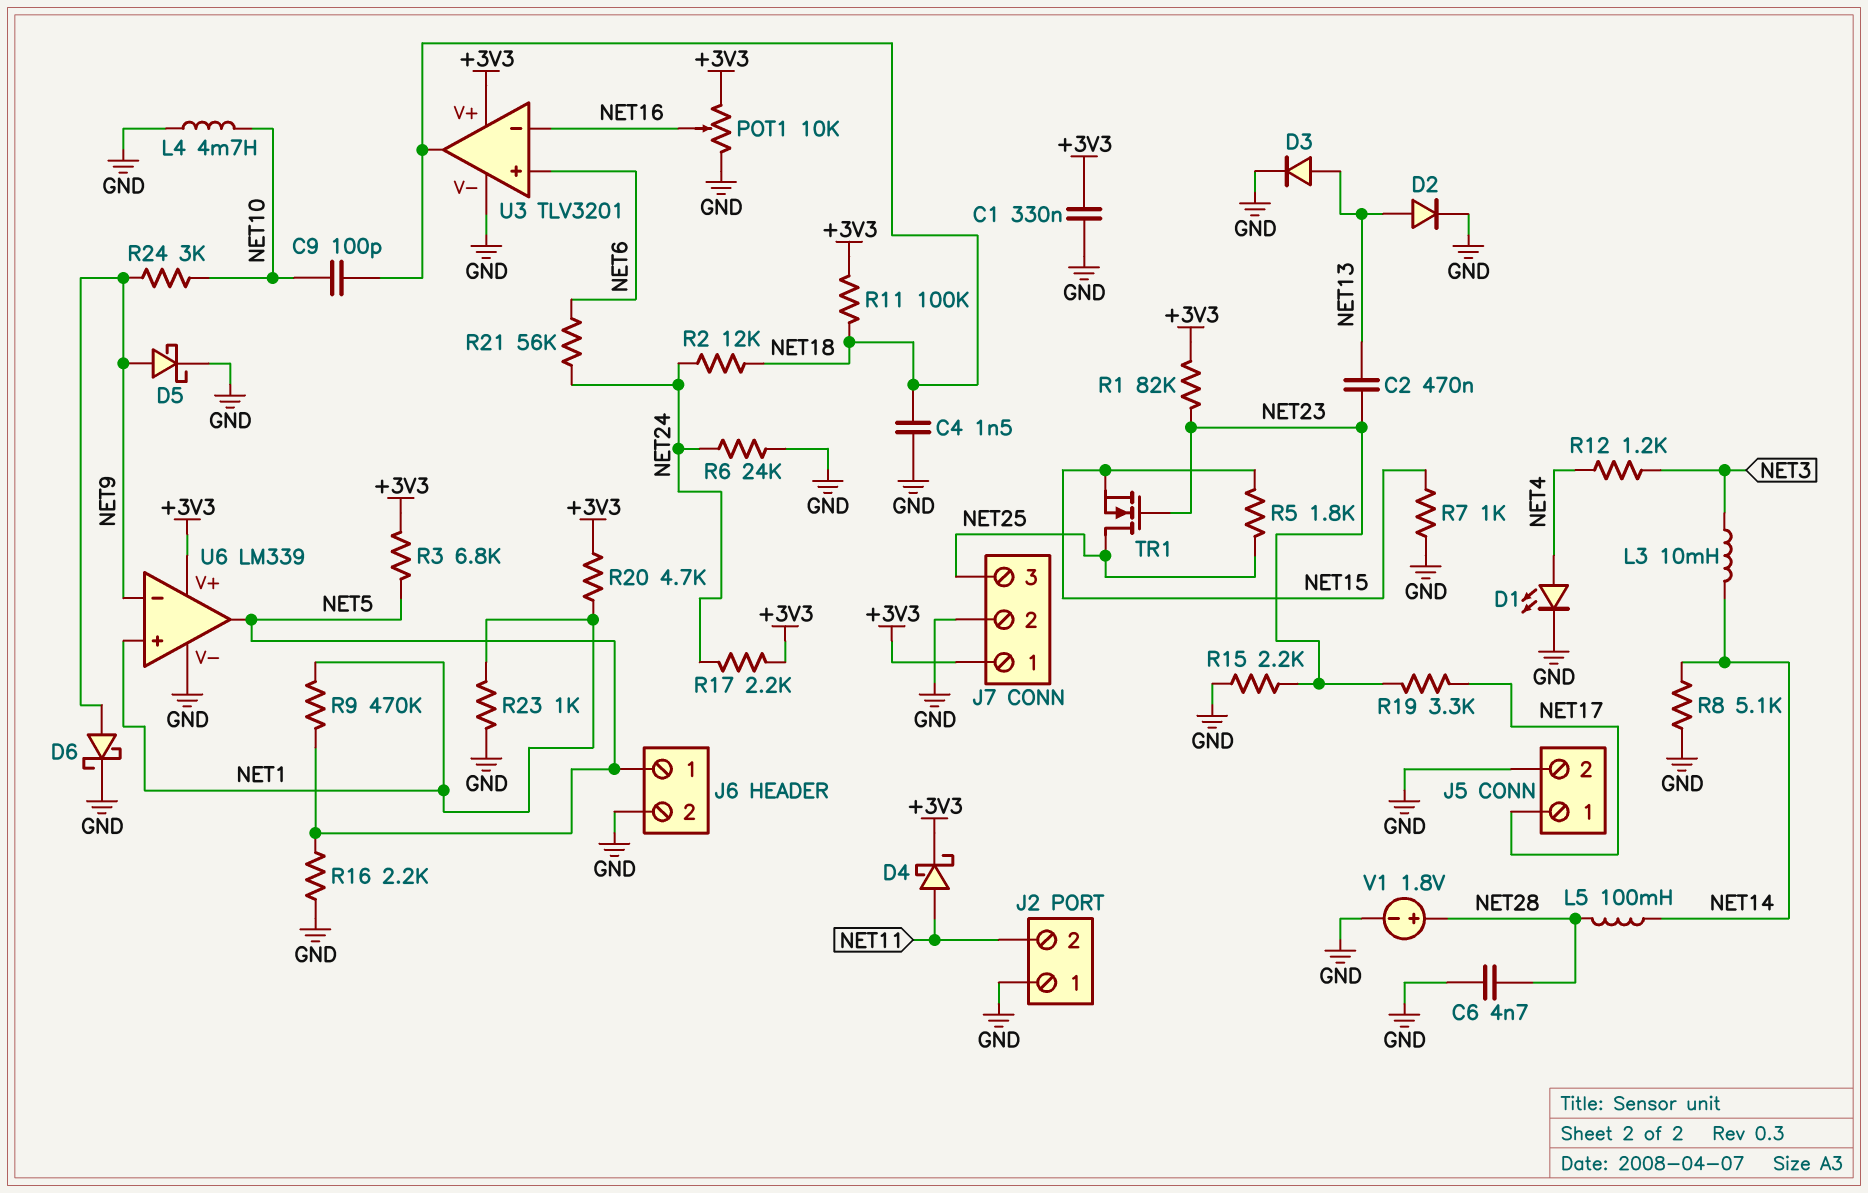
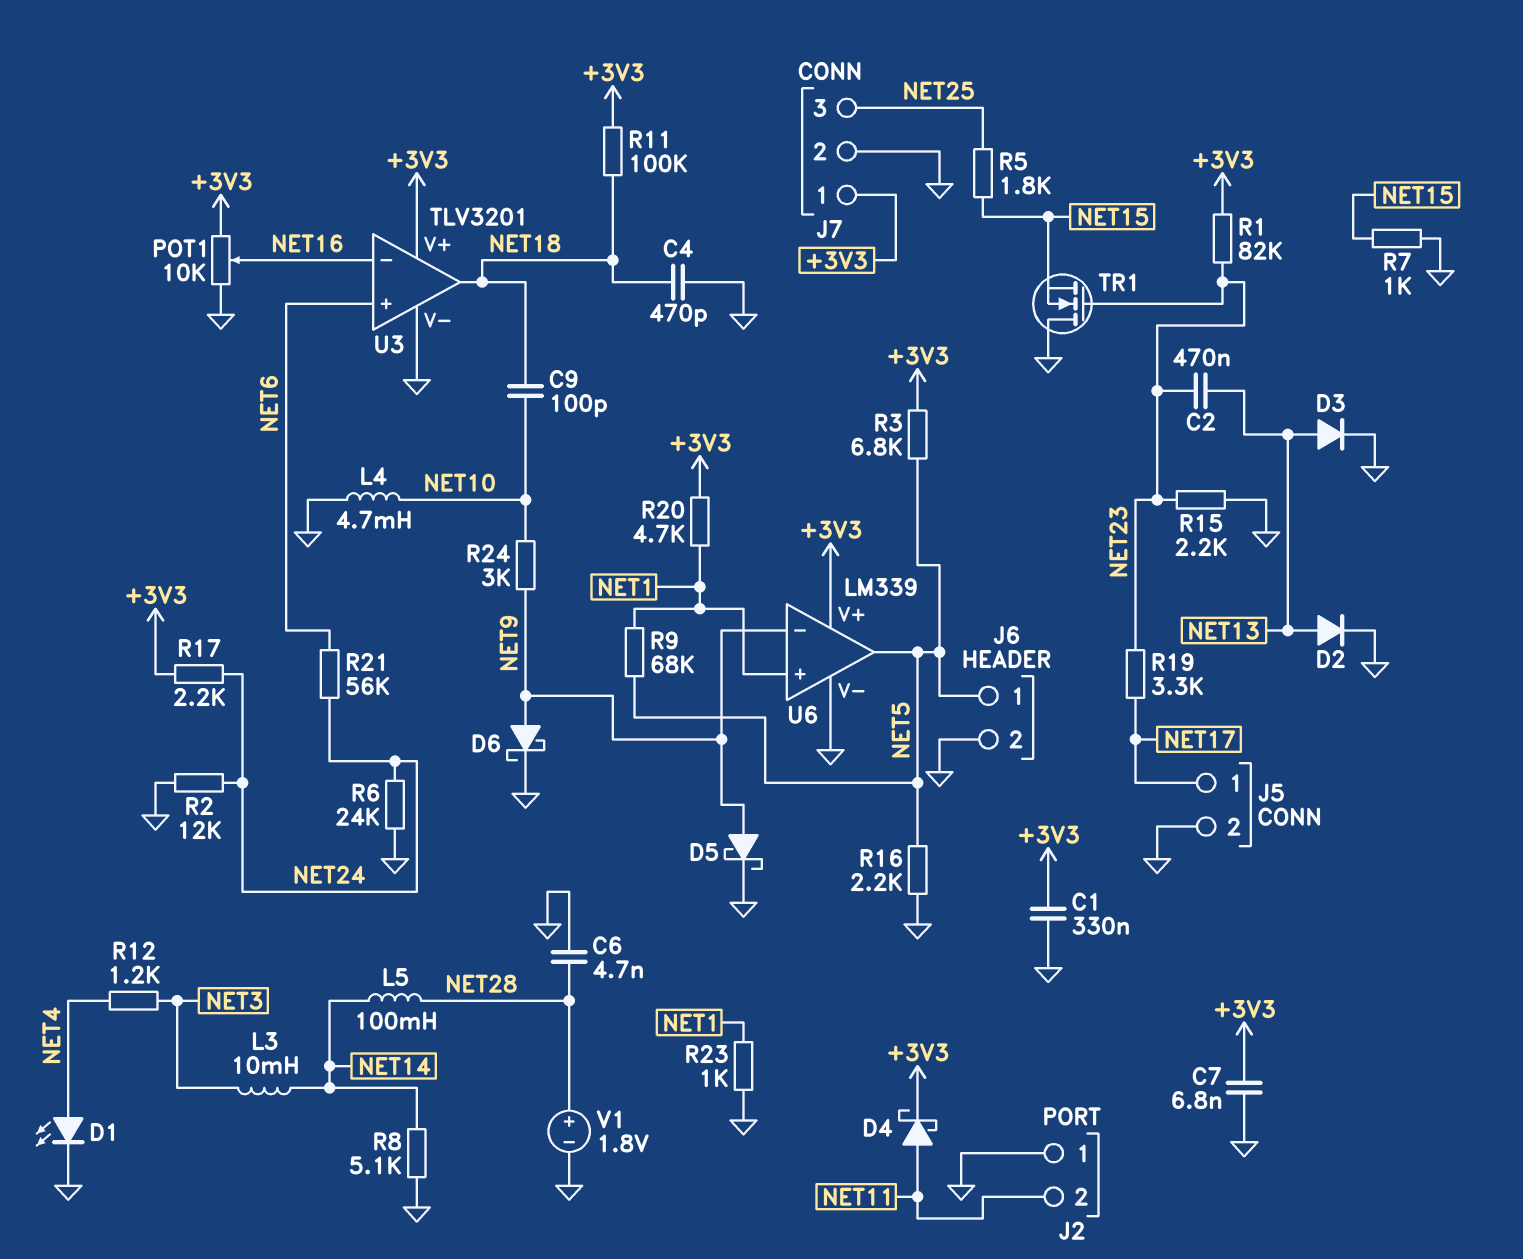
C4: 1.5nF (GND, NET18) -> 470pF (GND, NET18)
C7: none -> 6.8nF (+3V3, GND)
R2: 12k (NET18, NET24) -> 12k (GND, NET24)
R9: 470k (NET1, NET5) -> 68k (NET1, NET5)
TR1: NMOS (G NET23, D NET25, S NET15) -> NMOS (G NET23, D GND, S NET15)

